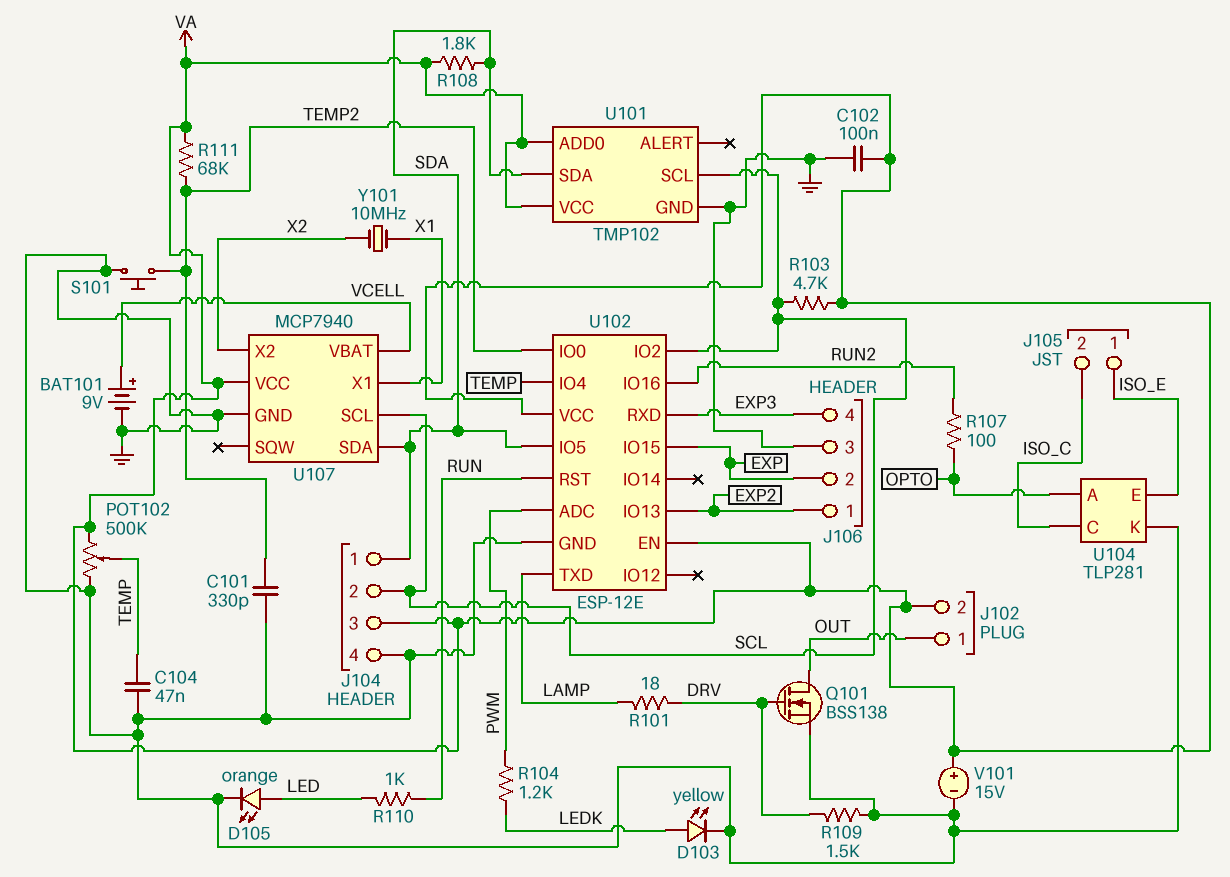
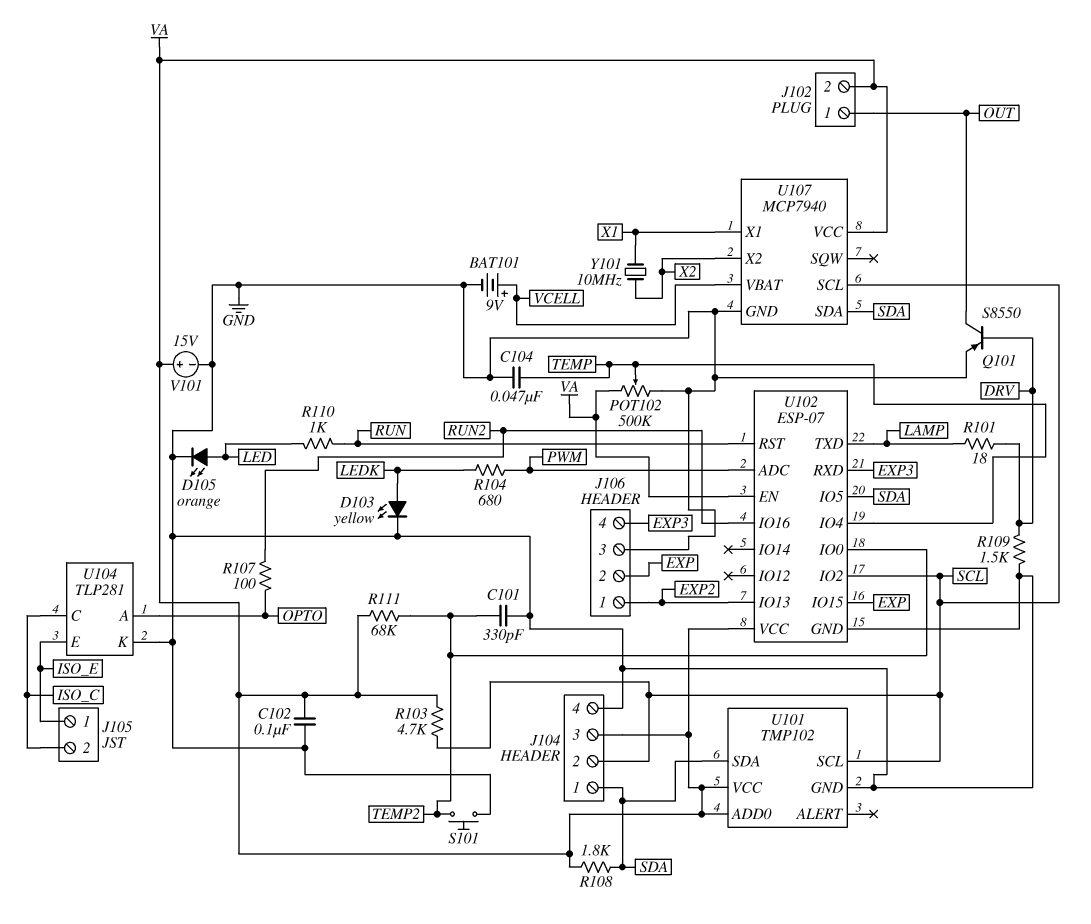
Q101: NMOS BSS138 (G DRV, D OUT, S GND) -> PNP S8550 (B DRV, C OUT, E GND)
R104: 1.2k (LEDK, PWM) -> 680 (LEDK, PWM)
U102: ESP-12E -> ESP-07

